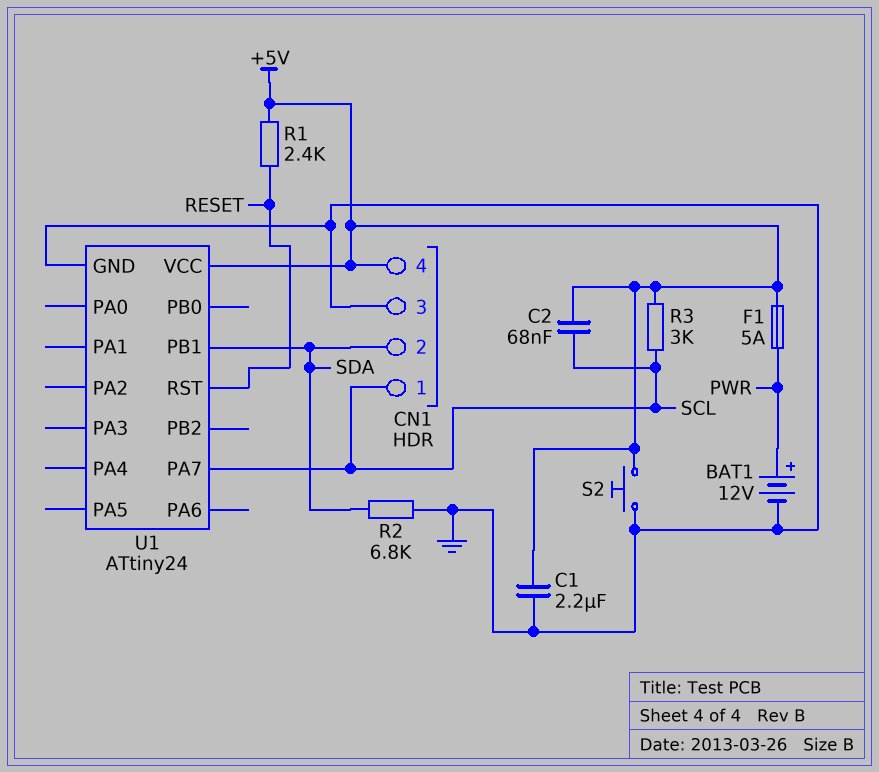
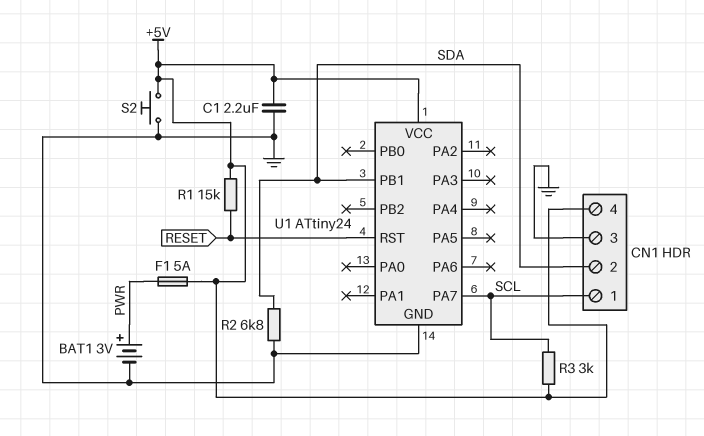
BAT1: 12V (plus PWR, minus GND) -> 3V (plus PWR, minus GND)
C2: 68nF (+5V, SCL) -> none
R1: 2.4k (+5V, RESET) -> 15k (+5V, RESET)

